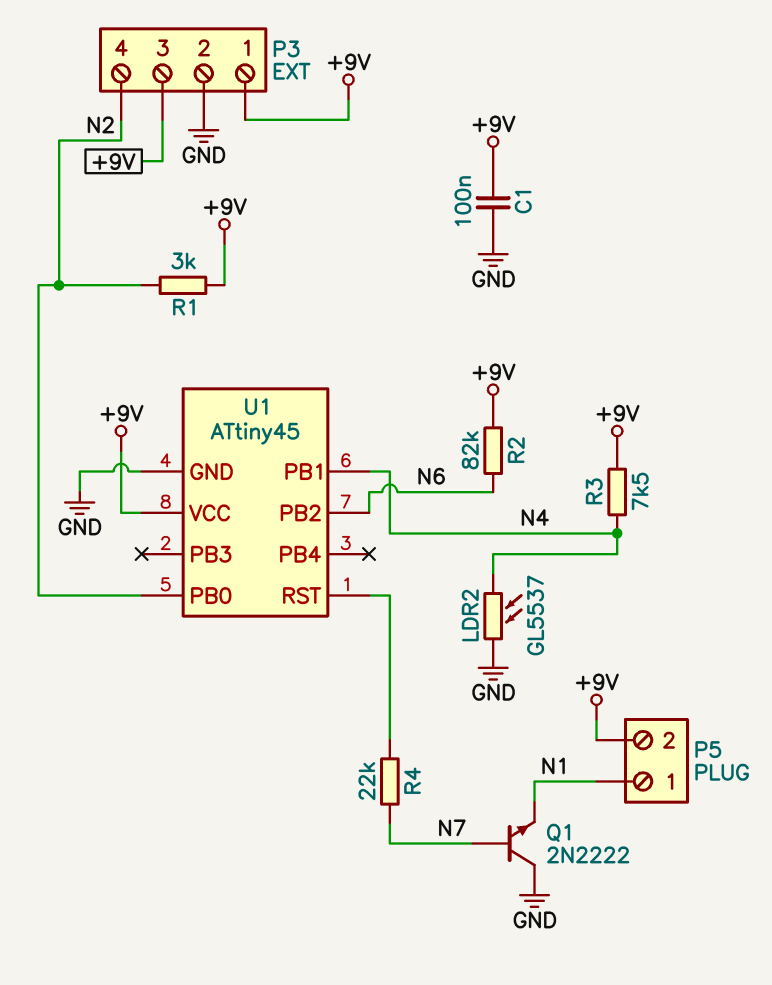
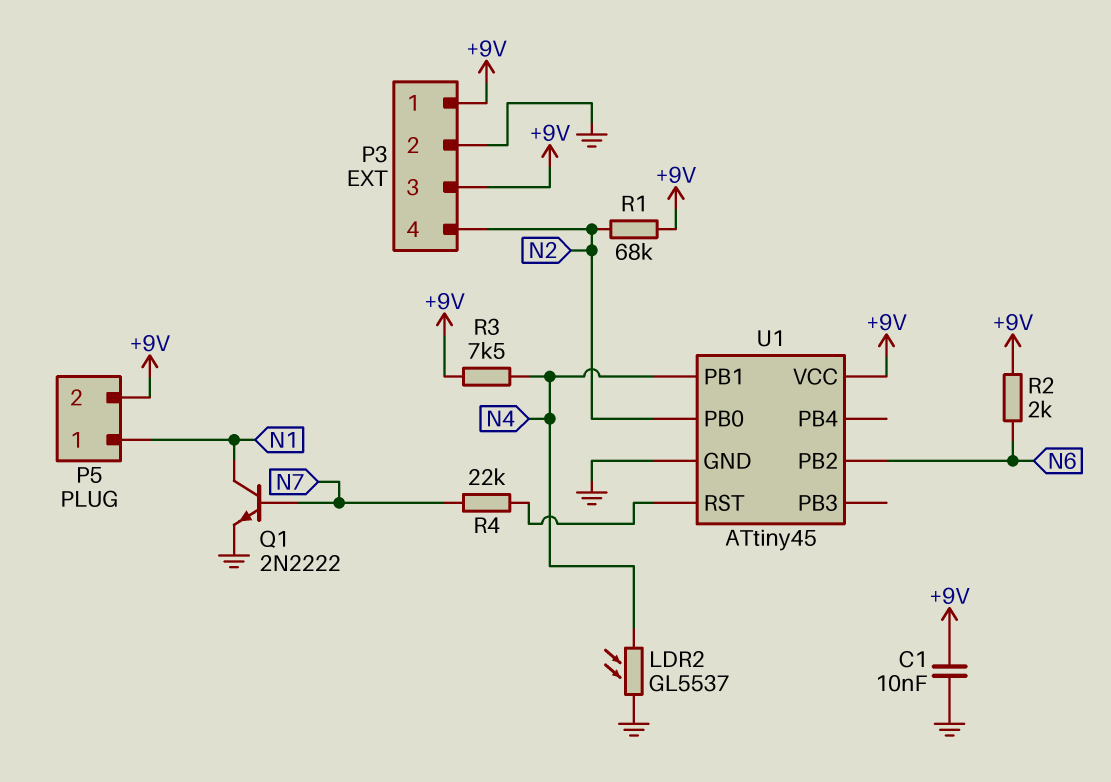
C1: 100nF (+9V, GND) -> 10nF (+9V, GND)
Q1: NPN 2N2222 (B N7, C GND, E N1) -> NPN 2N2222 (B N7, C N1, E GND)
R1: 3k (+9V, N2) -> 68k (+9V, N2)
R2: 82k (+9V, N6) -> 2k (+9V, N6)

